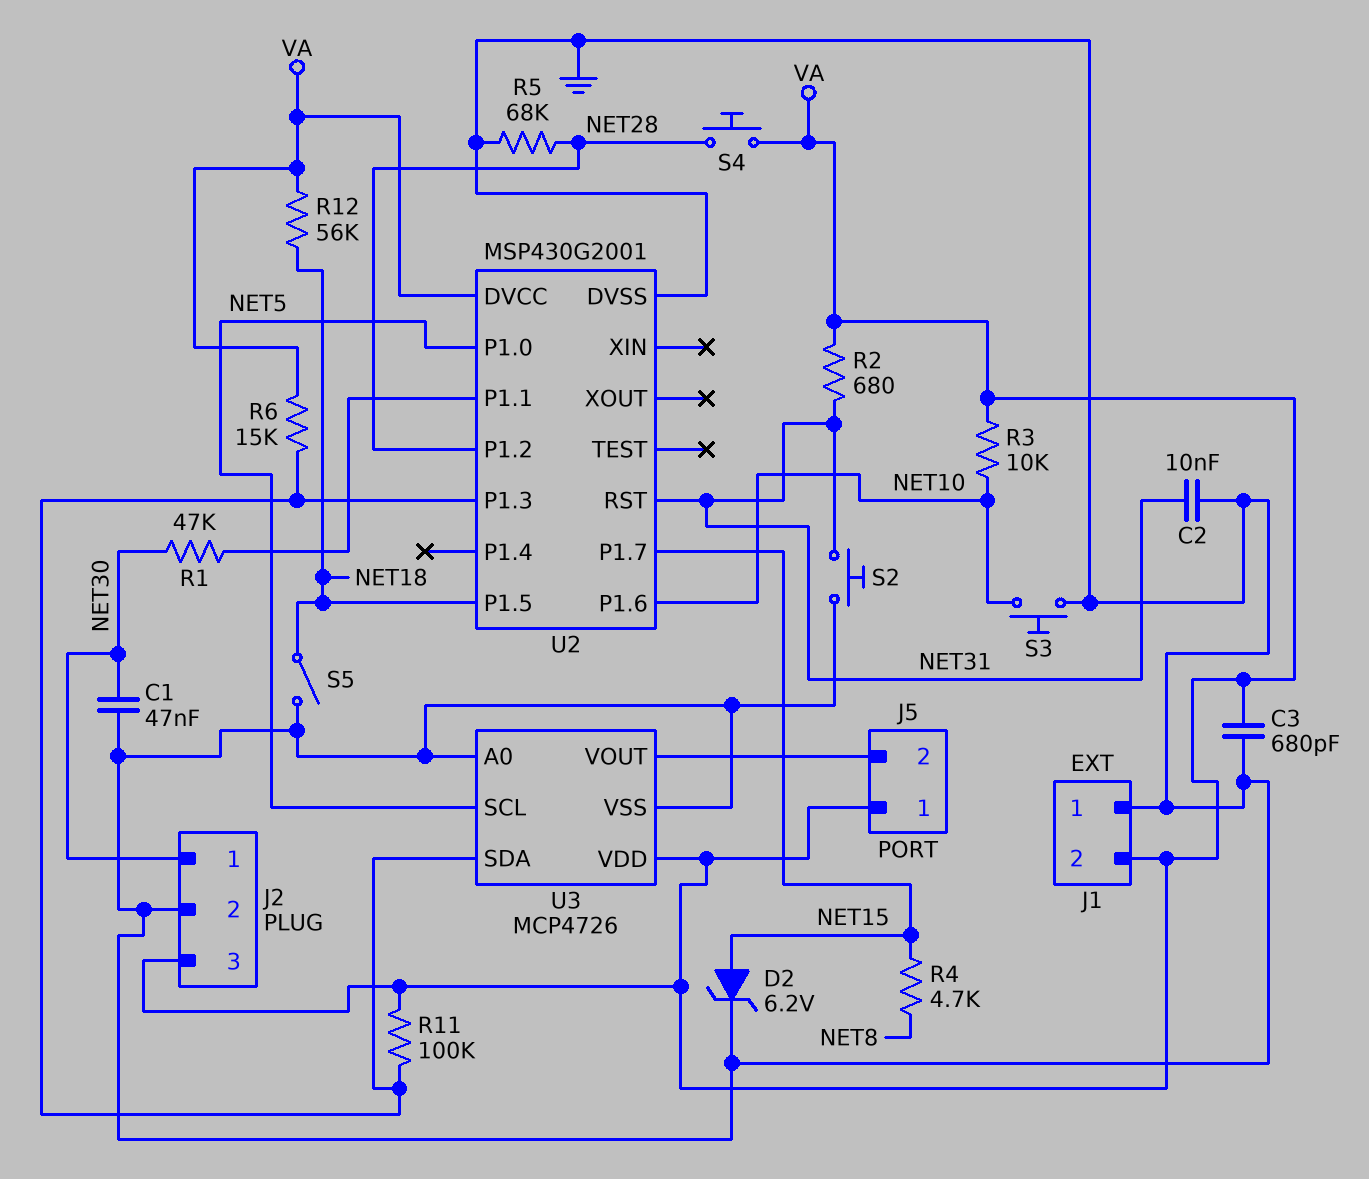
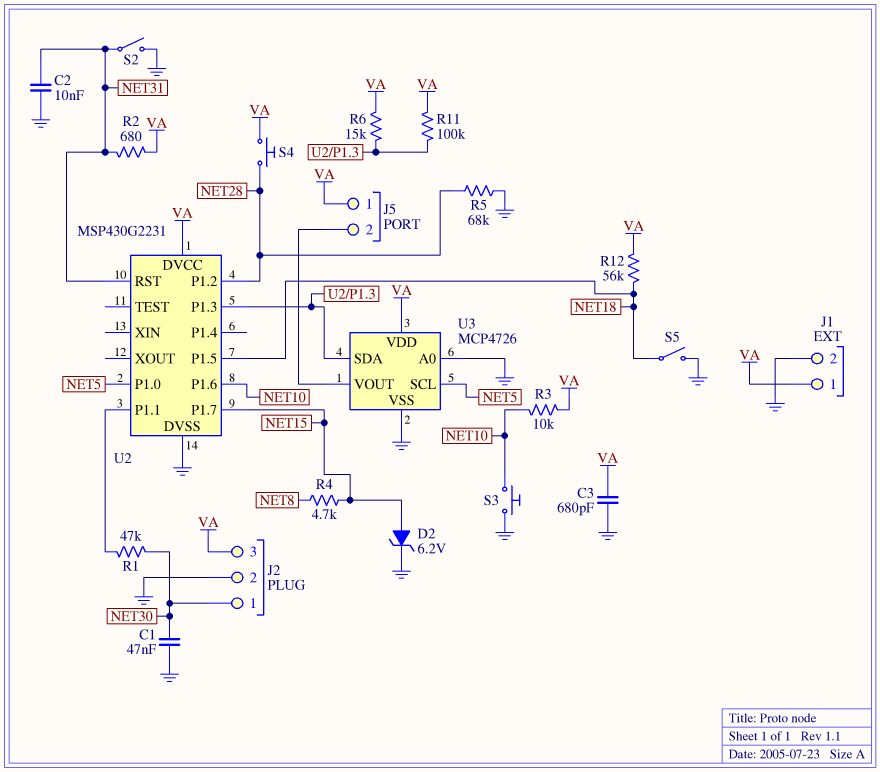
J1 pin 1: GND -> VA
J1 pin 2: VA -> GND
S2: button (GND, NET31) -> switch (GND, NET31)
U2: MSP430G2001 -> MSP430G2231

